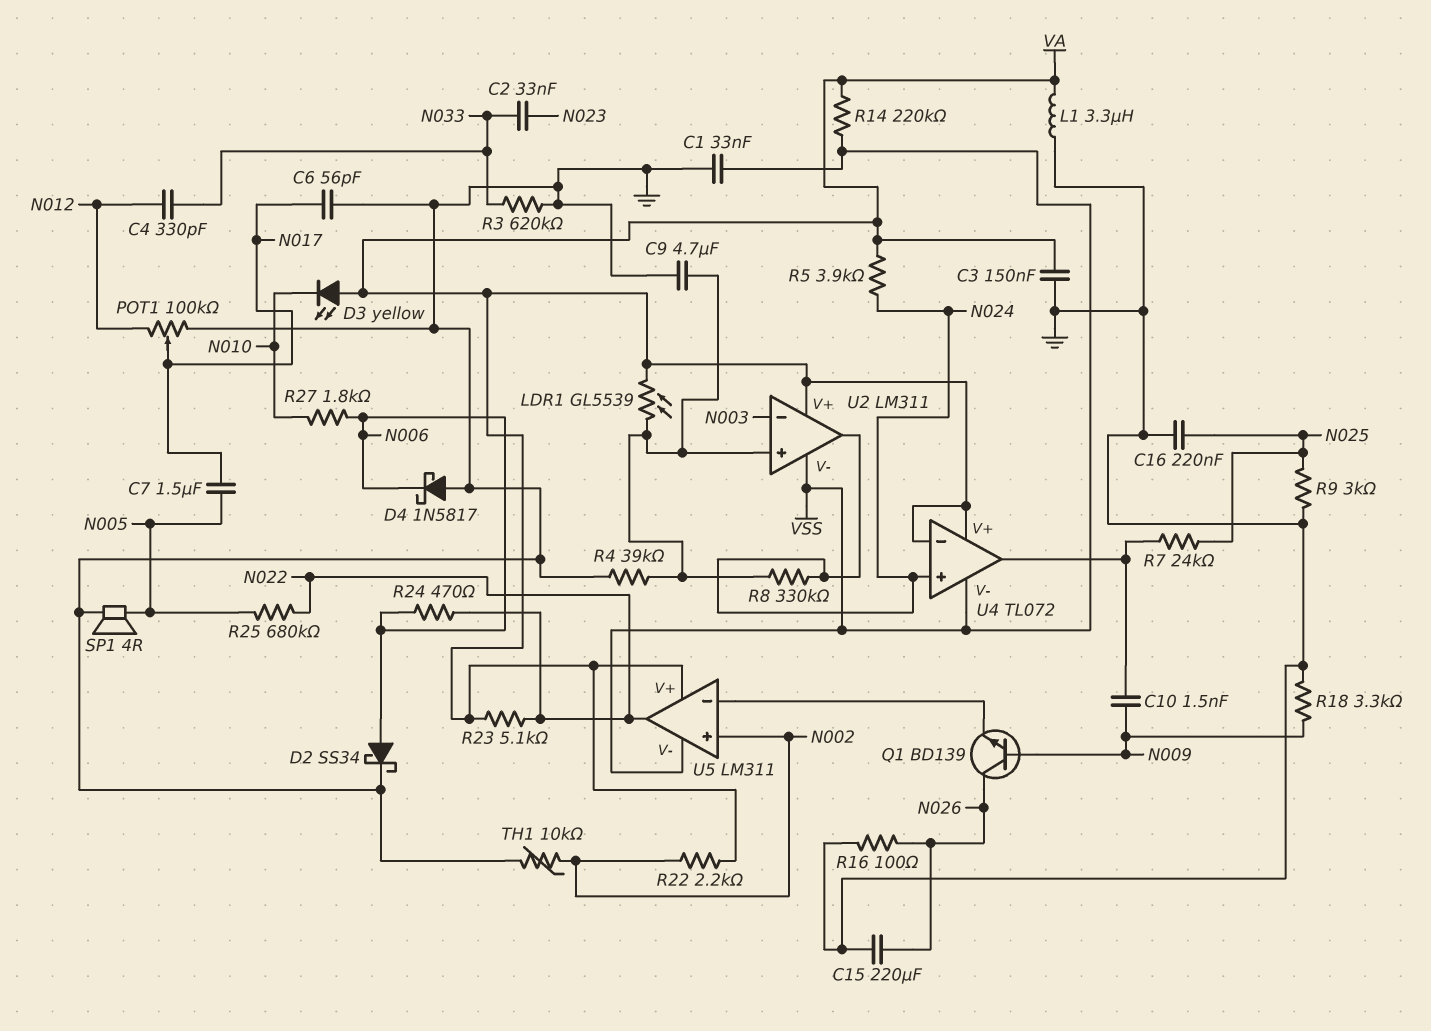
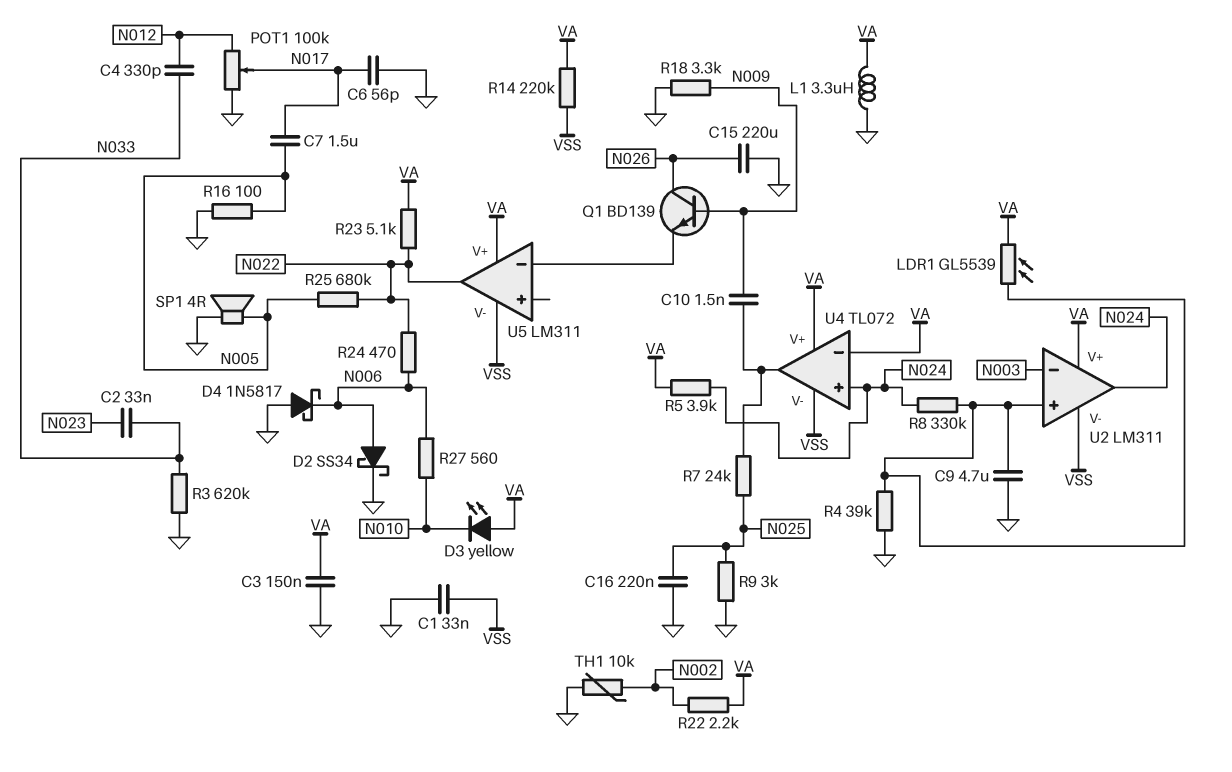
R16: 100 (GND, N026) -> 100 (GND, N005)
R27: 1.8k (N006, N010) -> 560 (N006, N010)
U5 pin in+: N002 -> none

